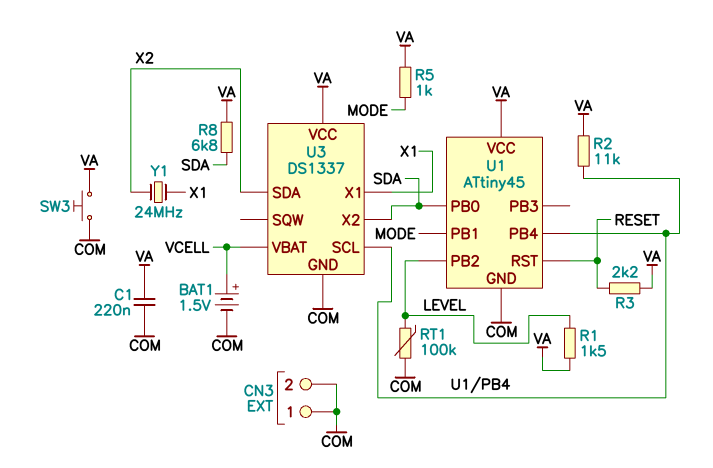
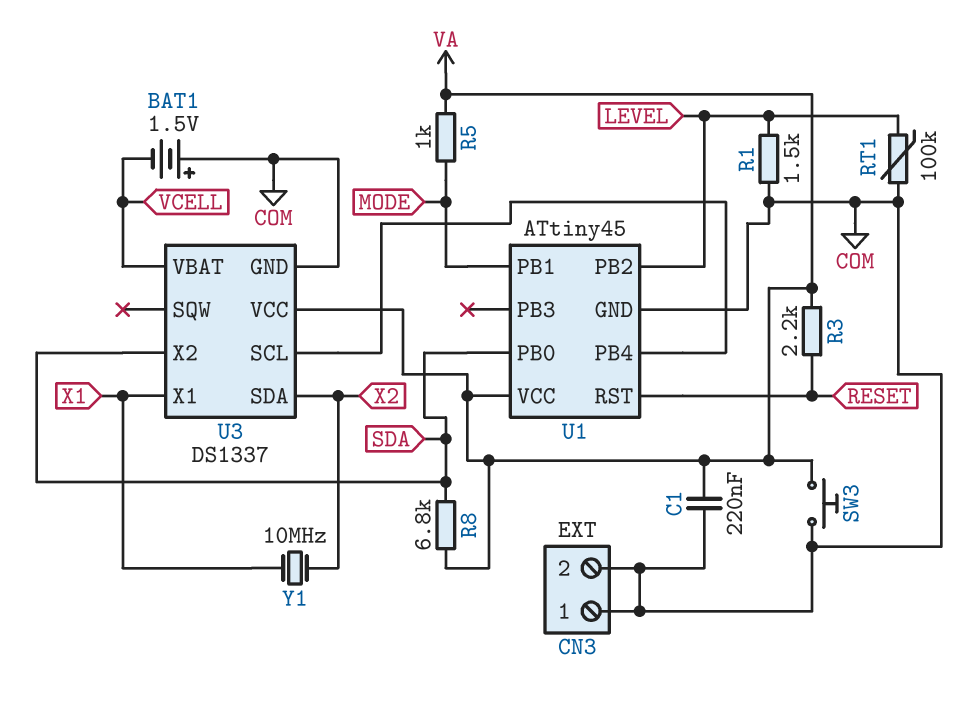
BAT1: 1.5V (plus VCELL, minus COM) -> 1.5V (plus COM, minus VCELL)
R1: 1.5k (LEVEL, VA) -> 1.5k (COM, LEVEL)
R2: 11k (U1/PB4, VA) -> none
Y1: 24MHz (X1, X2) -> 10MHz (X1, X2)

